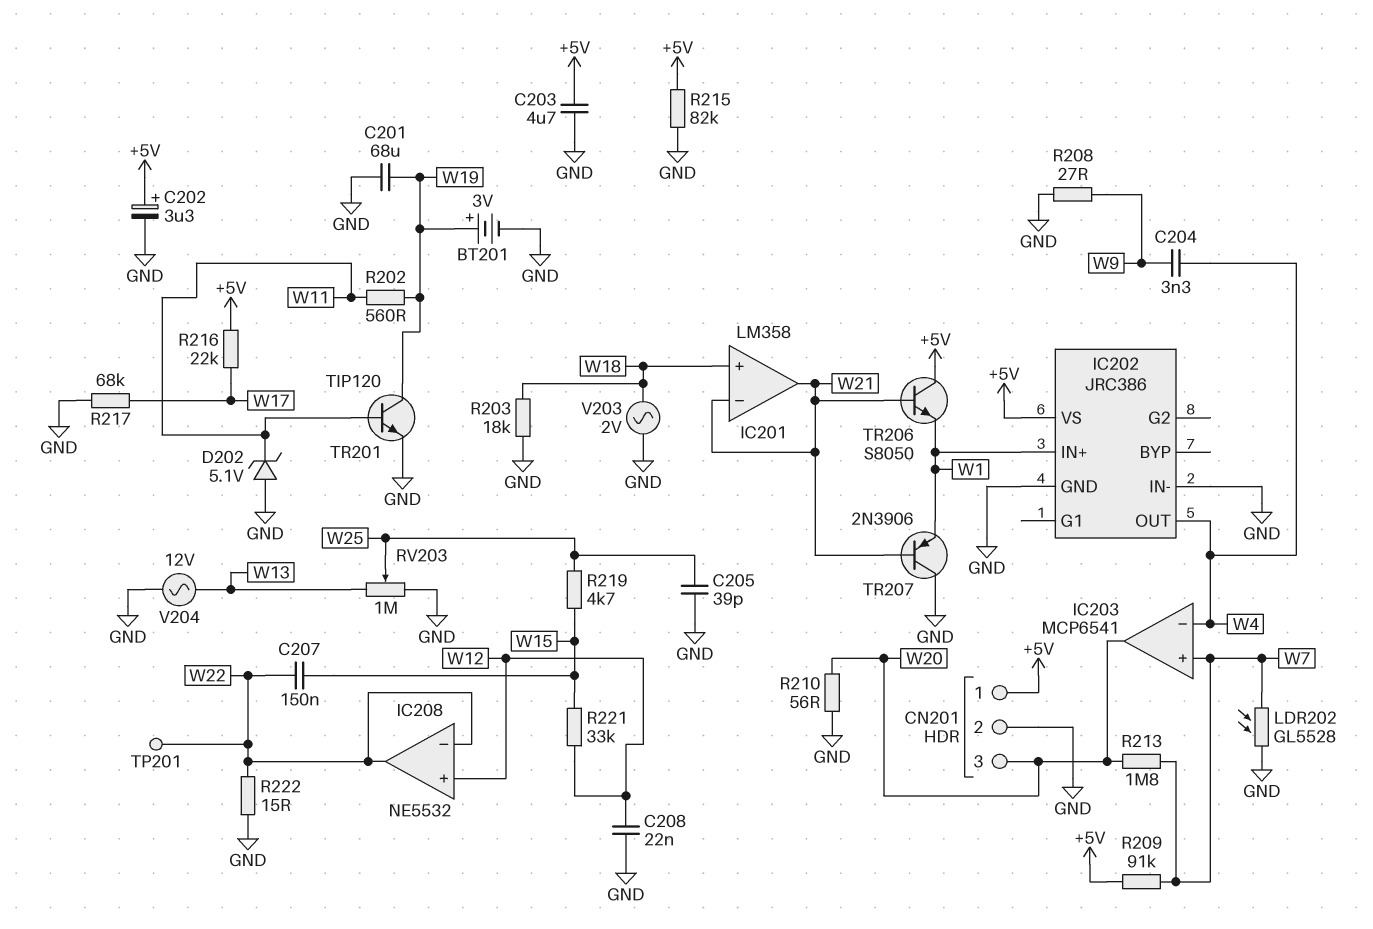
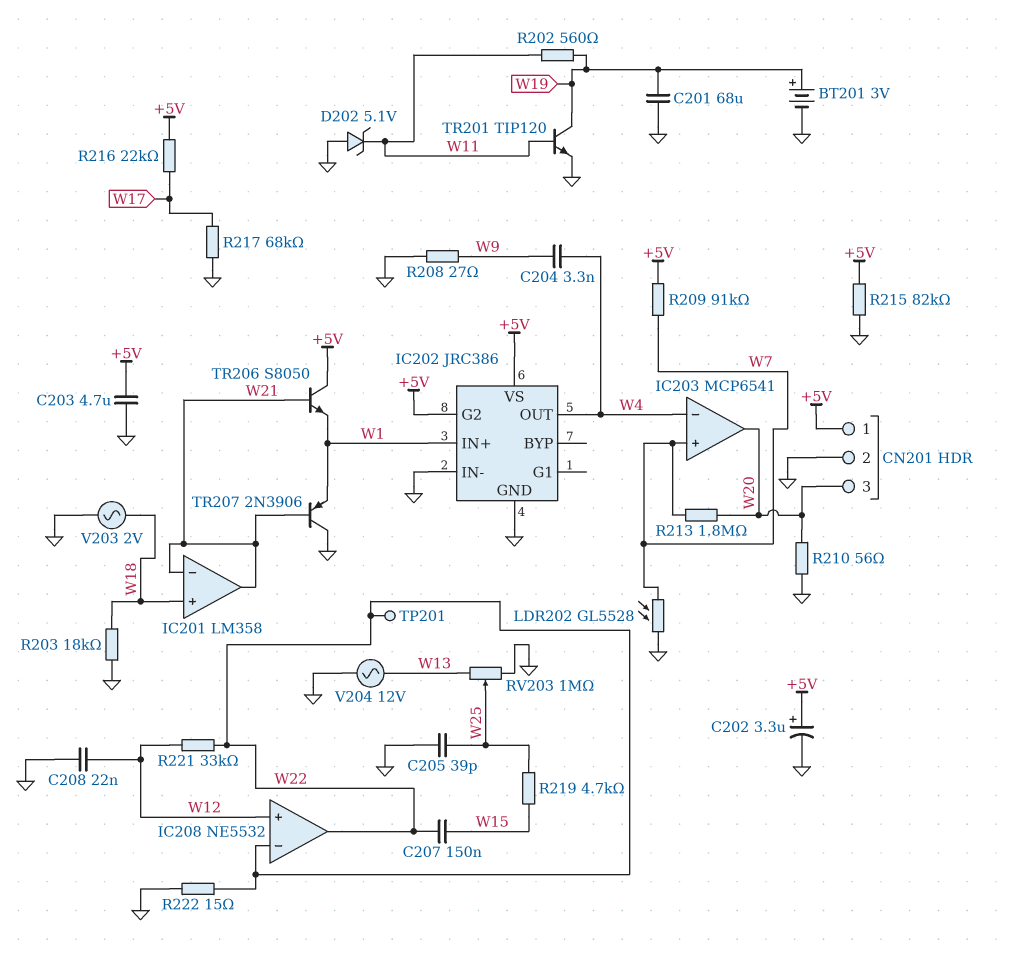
IC202 pin G2: none -> +5V
R221: 33k (W12, W15) -> 33k (W12, W22)

